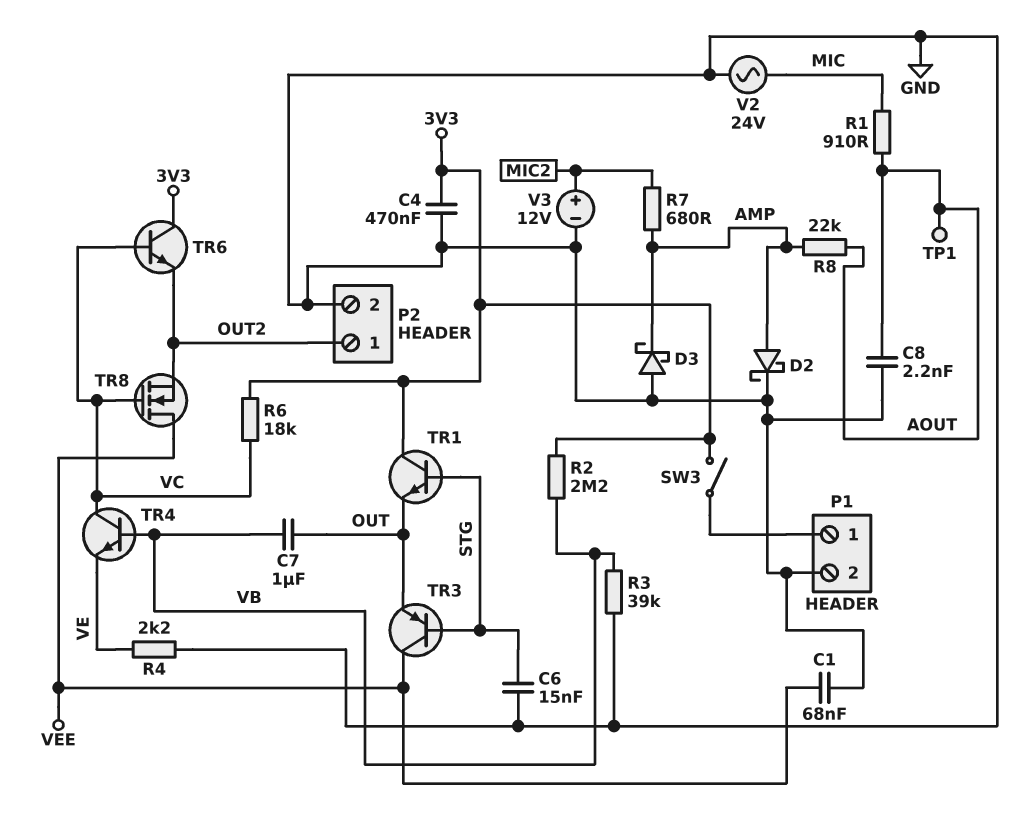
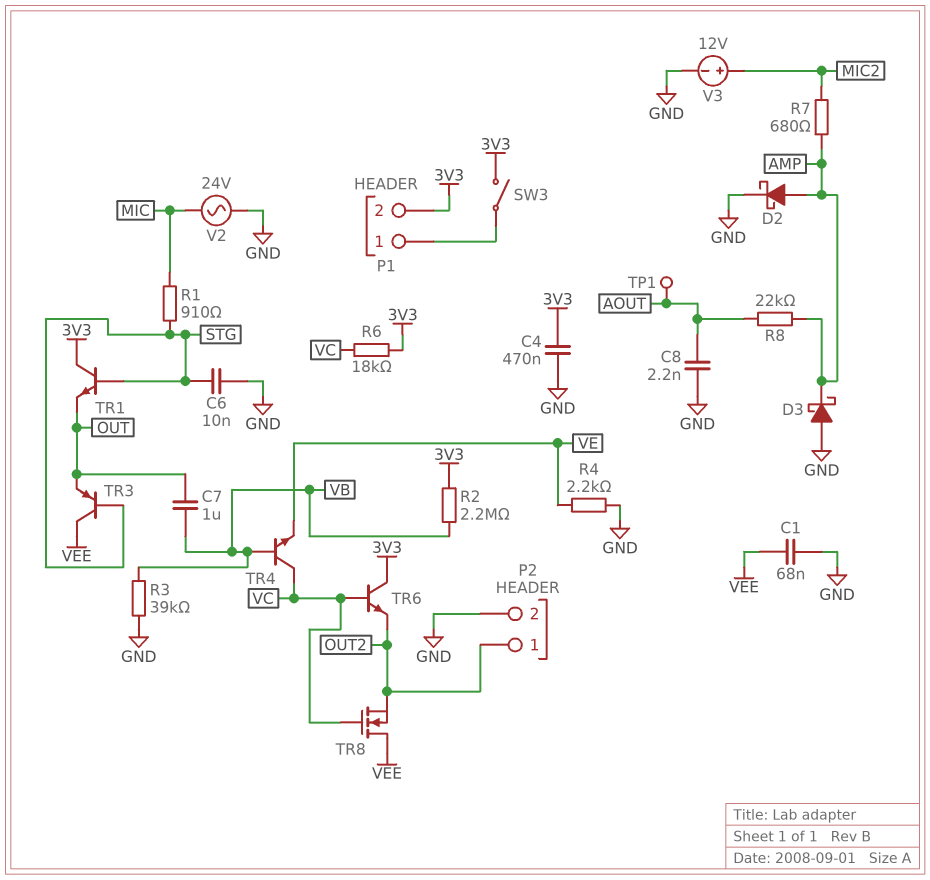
C6: 15nF (GND, STG) -> 10nF (GND, STG)
P1 pin 2: GND -> 3V3
R1: 910 (AOUT, MIC) -> 910 (MIC, STG)

